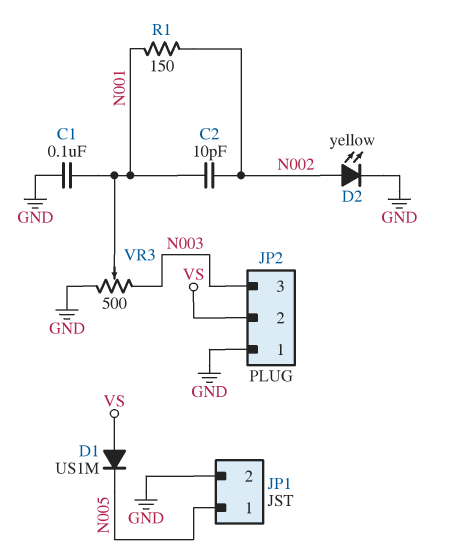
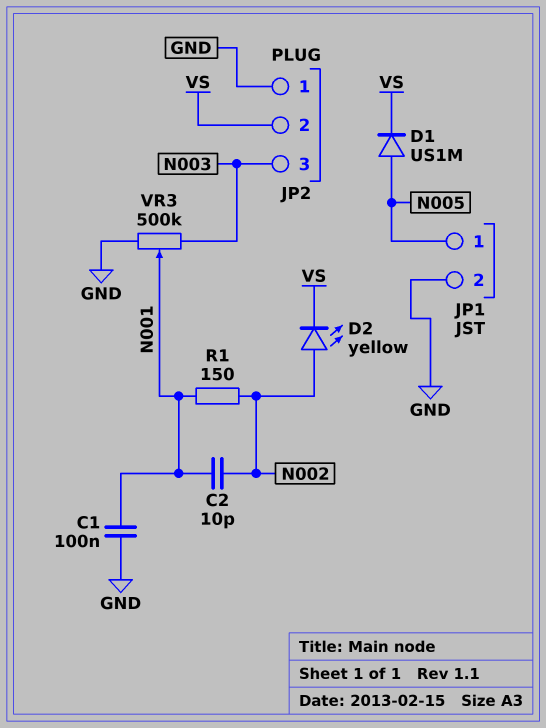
D1: diode US1M (A VS, K N005) -> diode US1M (A N005, K VS)
D2: LED yellow (A N002, K GND) -> LED yellow (A N002, K VS)
VR3: 500 (GND, N003, wiper N001) -> 500k (GND, N003, wiper N001)

